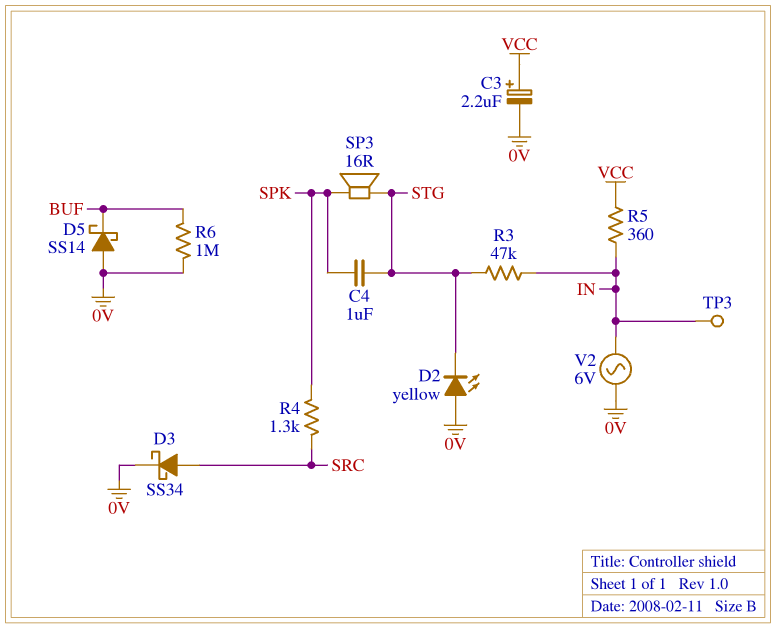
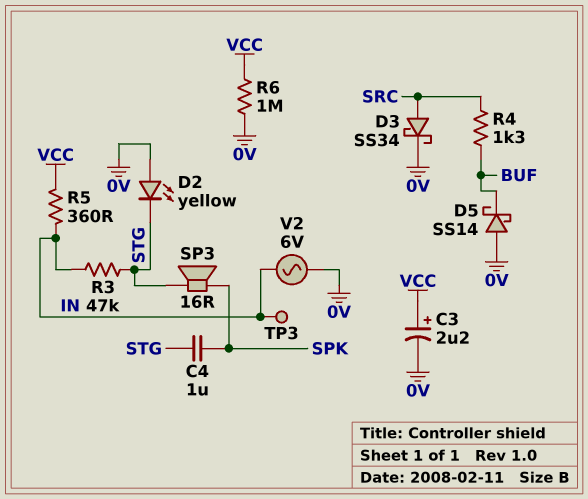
R4: 1.3k (SPK, SRC) -> 1.3k (BUF, SRC)
R6: 1M (0V, BUF) -> 1M (0V, VCC)

